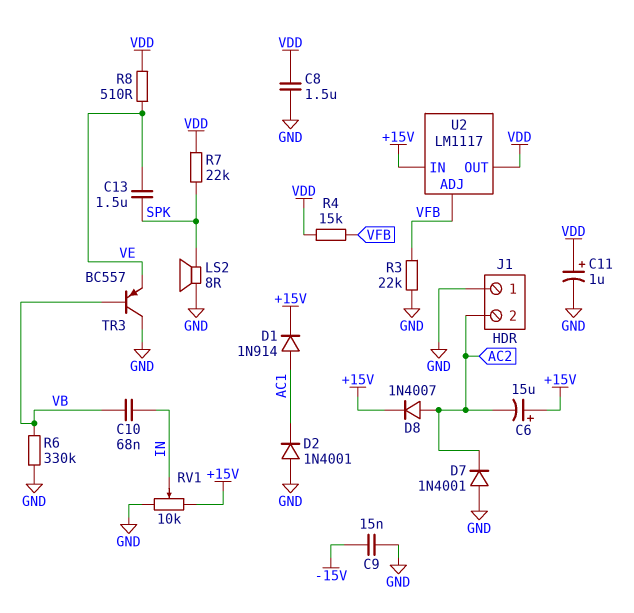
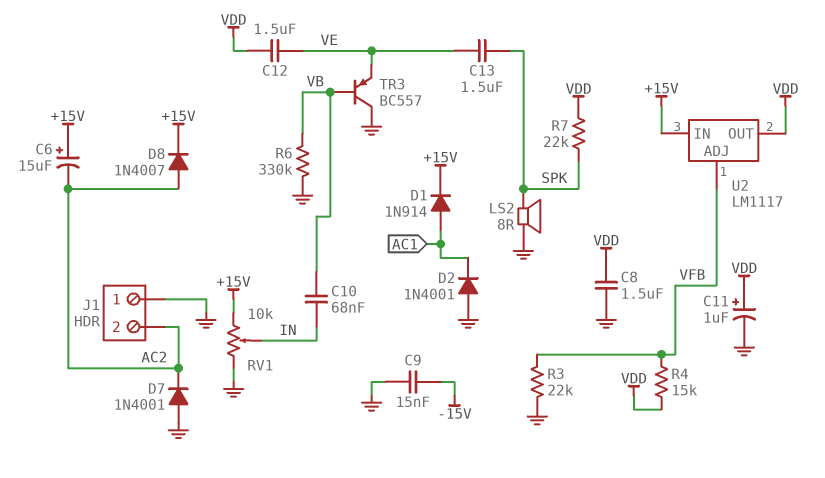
C12: none -> 1.5uF (VDD, VE)
R8: 510 (VDD, VE) -> none

